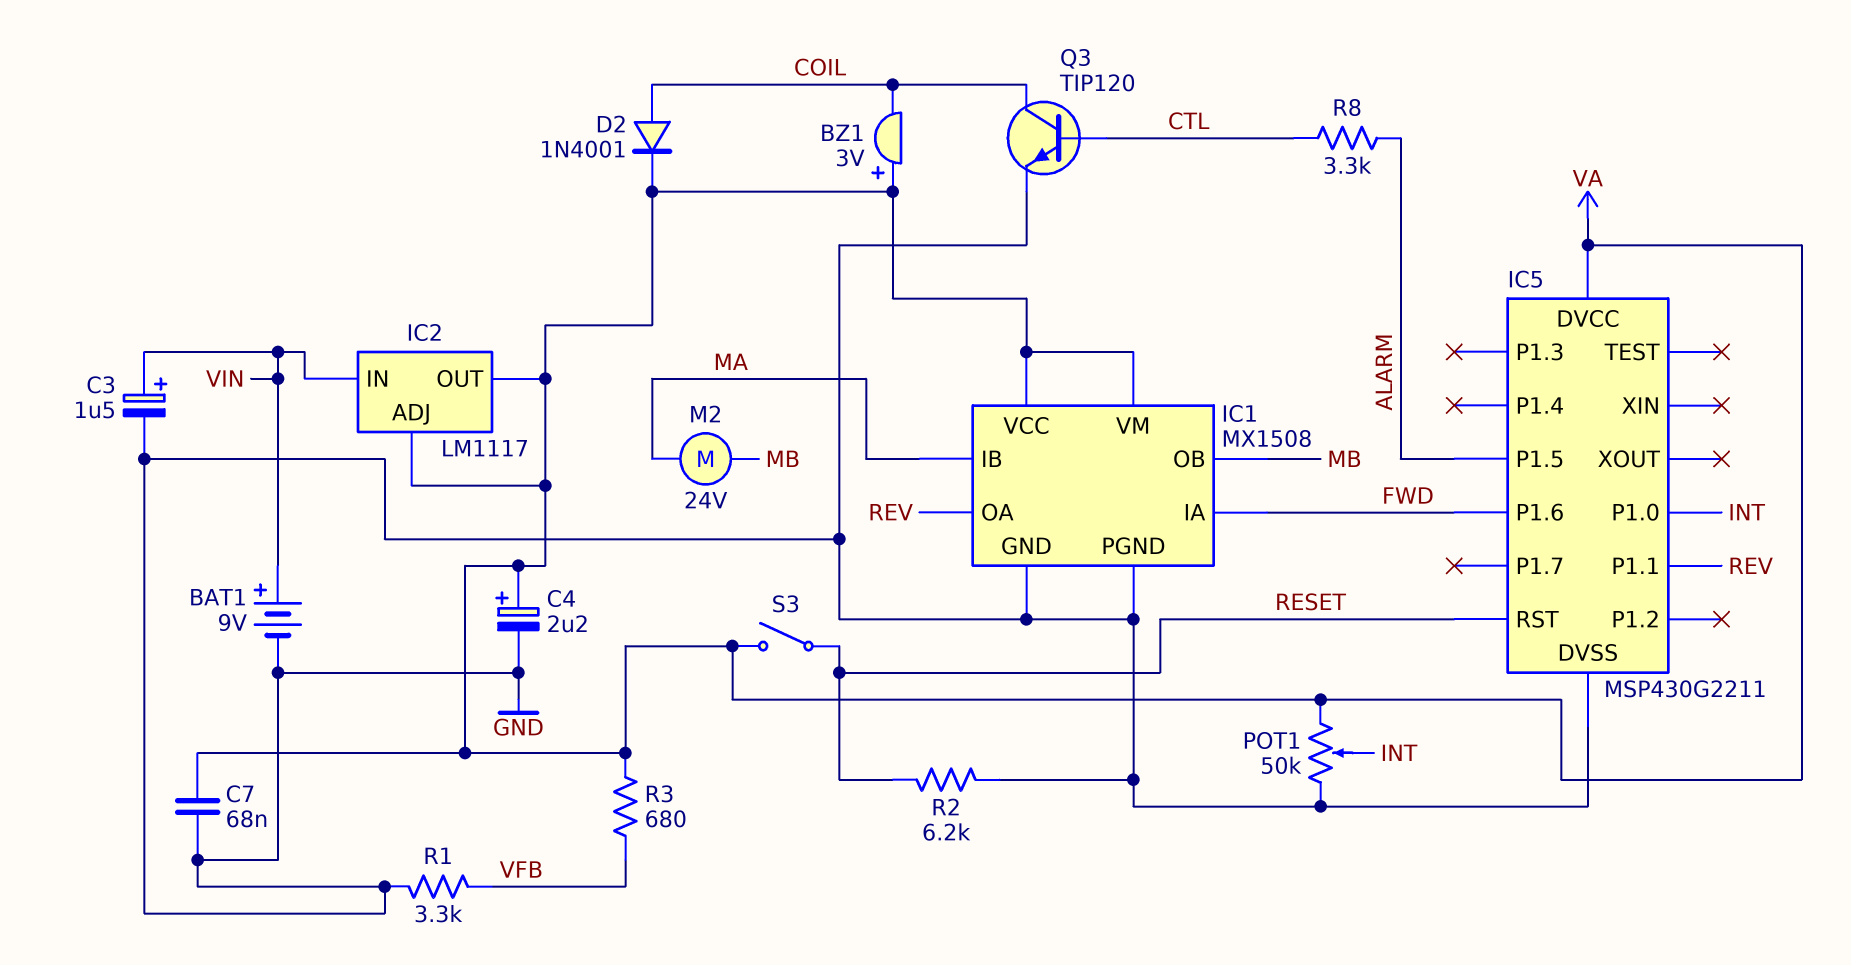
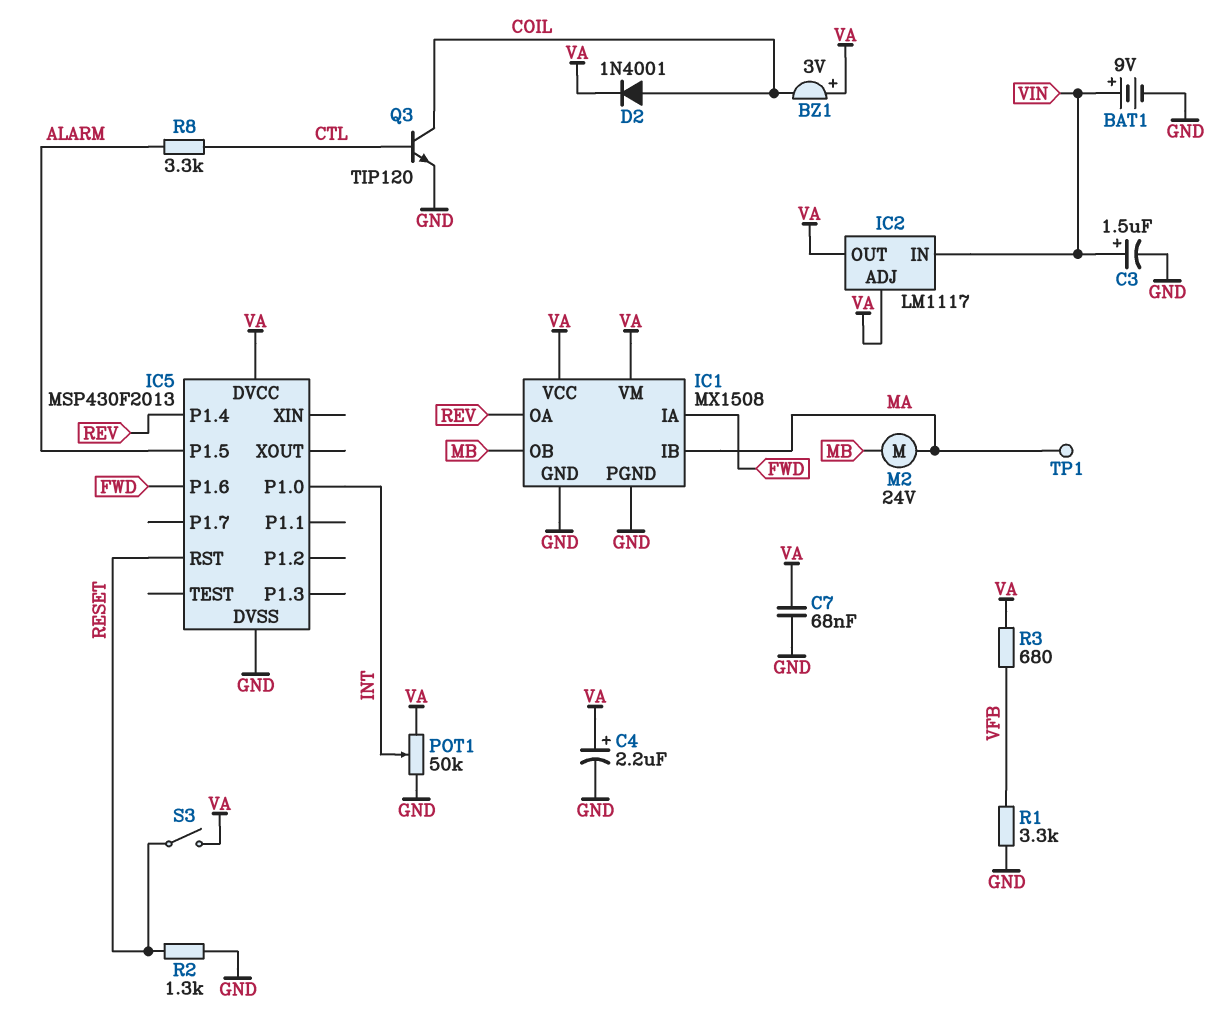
IC5: MSP430G2211 -> MSP430F2013
IC5 pin P1.1: REV -> none
IC5 pin P1.4: none -> REV
R2: 6.2k (GND, RESET) -> 1.3k (GND, RESET)
TP1: none -> test point (MA)

